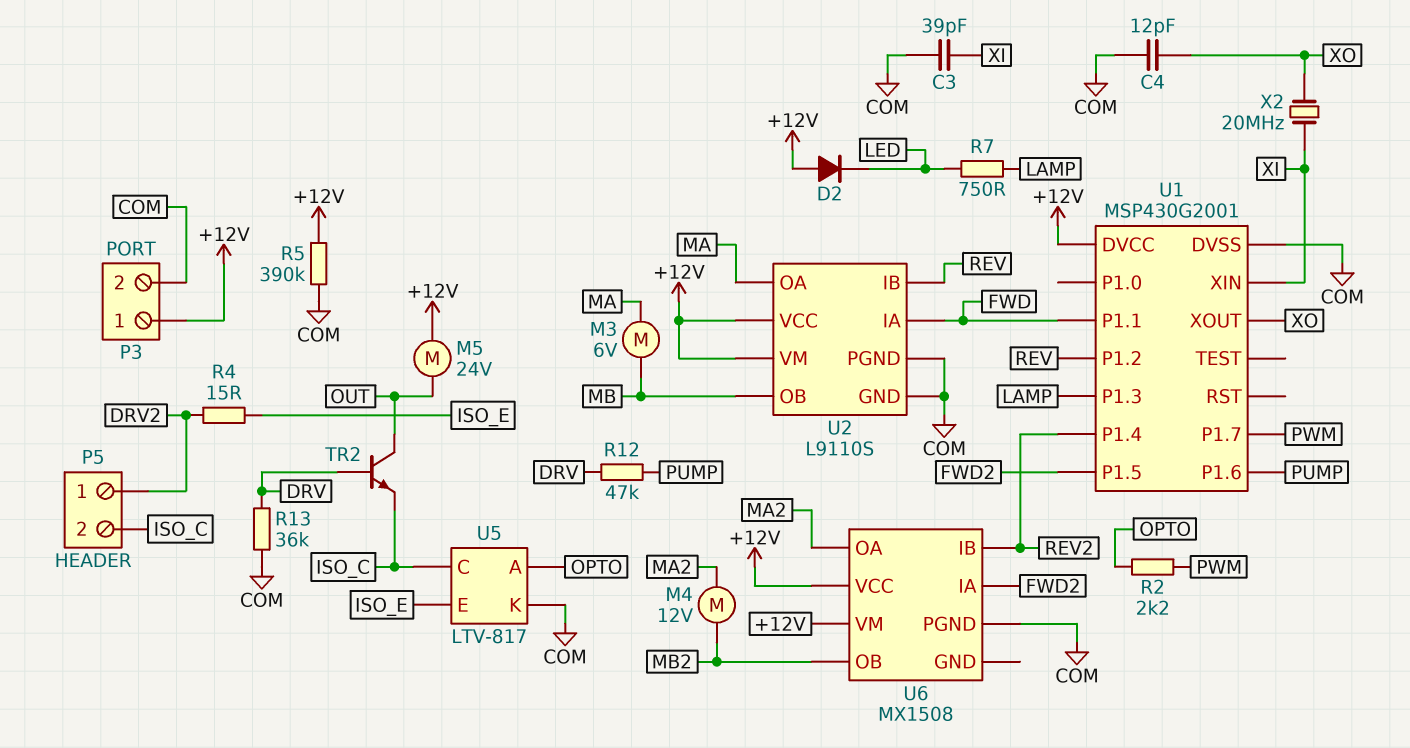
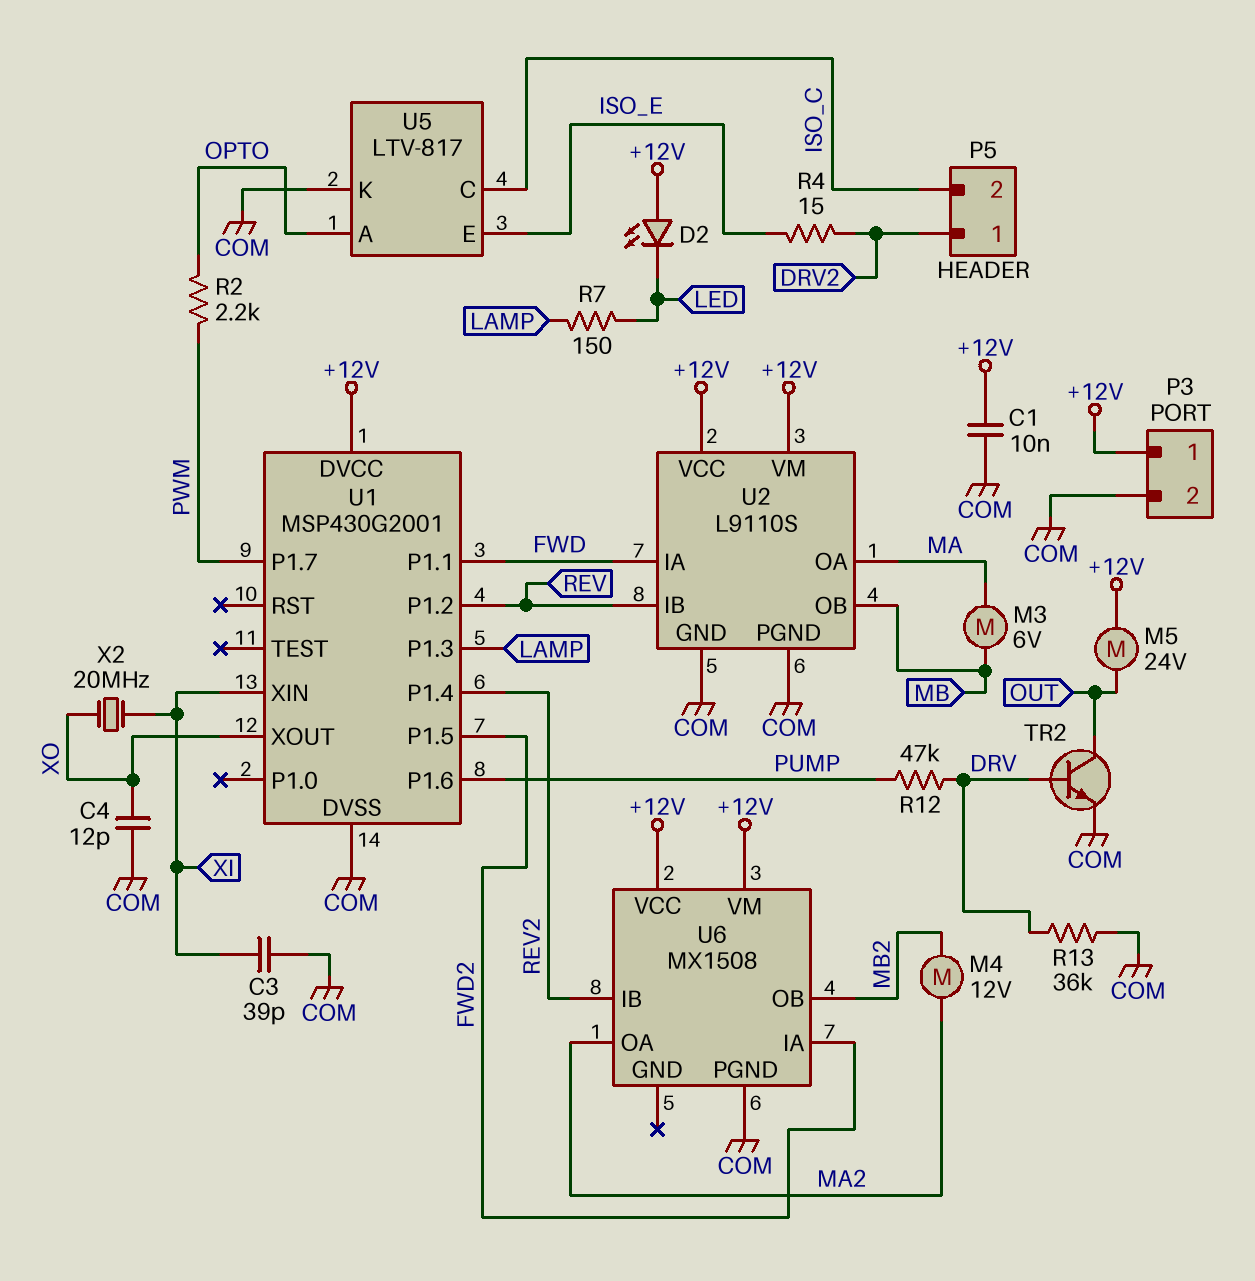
C1: none -> 10nF (+12V, COM)
D2: diode (A +12V, K LED) -> LED (A +12V, K LED)
R5: 390k (+12V, COM) -> none
R7: 750 (LAMP, LED) -> 150 (LAMP, LED)
TR2: NPN (B DRV, C OUT, E ISO_C) -> NPN (B DRV, C OUT, E COM)

